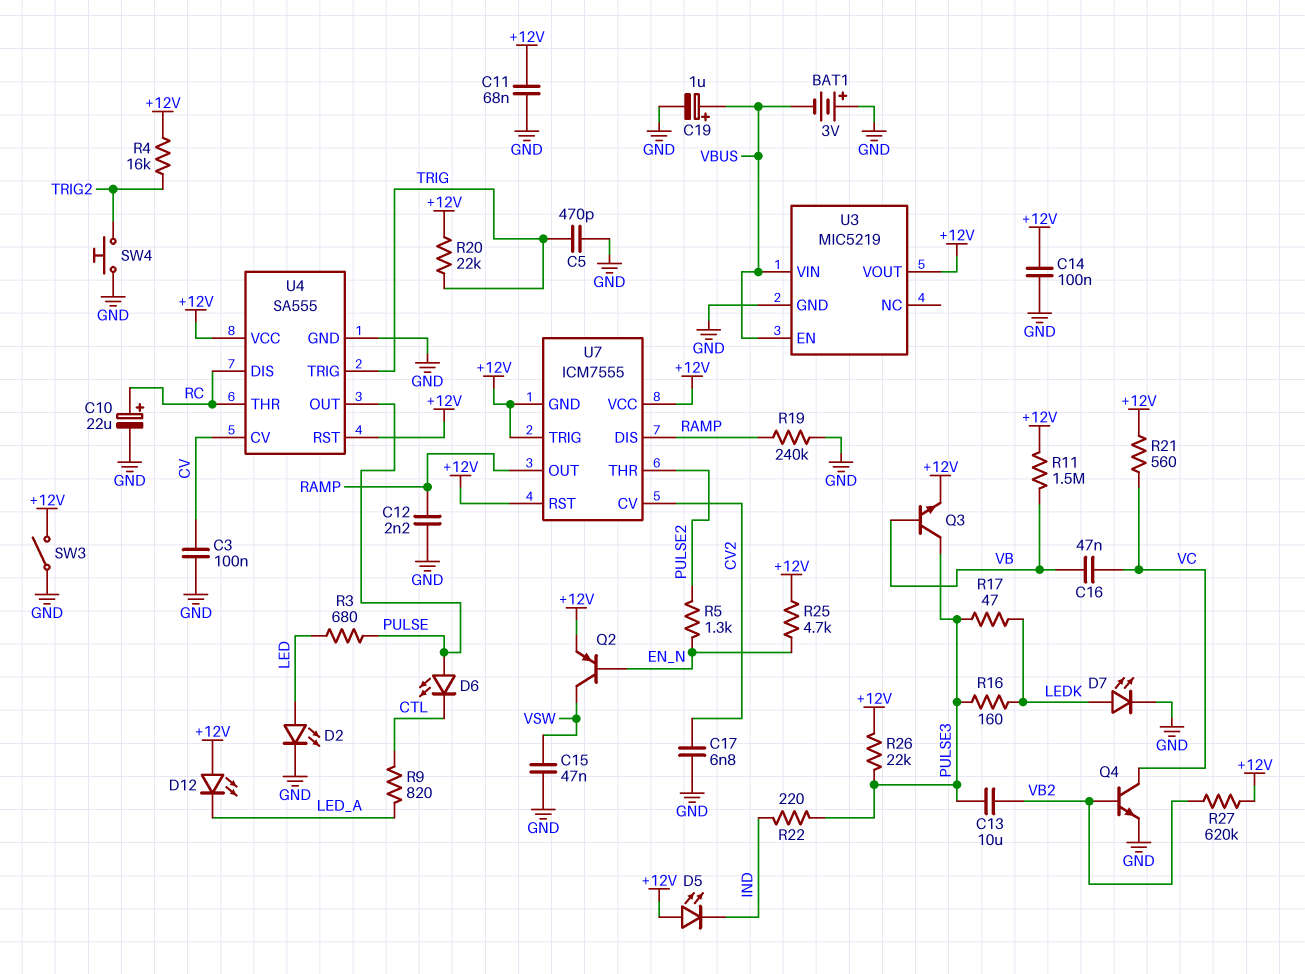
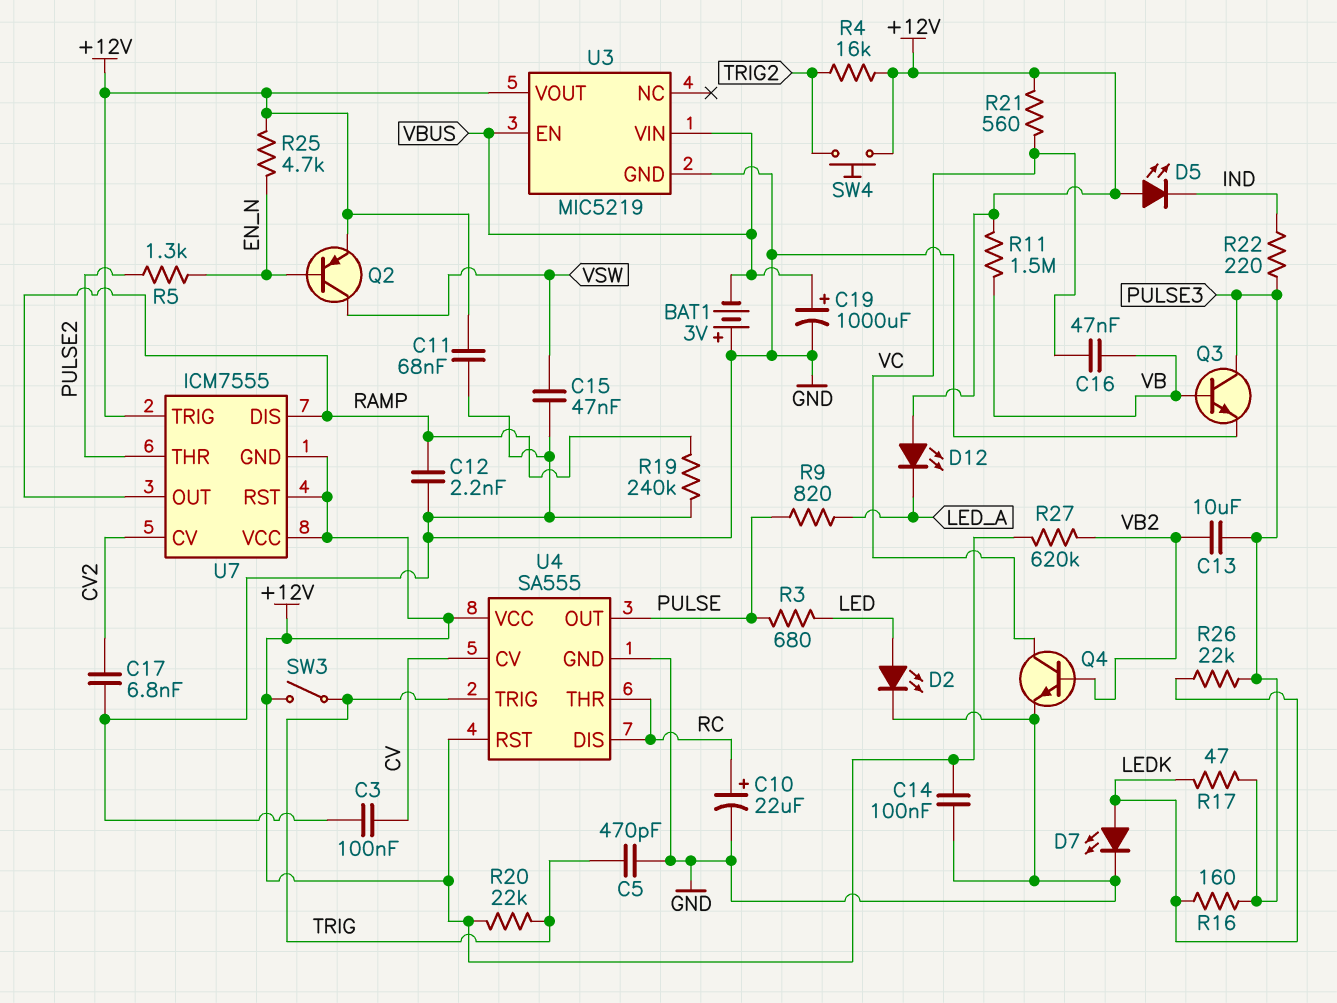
C19: 1uF (plus VBUS, minus GND) -> 1000uF (plus VBUS, minus GND)
D6: LED (A PULSE, K CTL) -> none
Q3: NPN (B VB, C PULSE3, E +12V) -> NPN (B VB, C PULSE3, E GND)
R9: 820 (CTL, LED_A) -> 820 (LED_A, PULSE)
R26: 22k (+12V, PULSE3) -> 22k (LEDK, PULSE3)
SW3: switch (+12V, GND) -> switch (+12V, TRIG)
SW4: button (GND, TRIG2) -> button (+12V, TRIG2)

